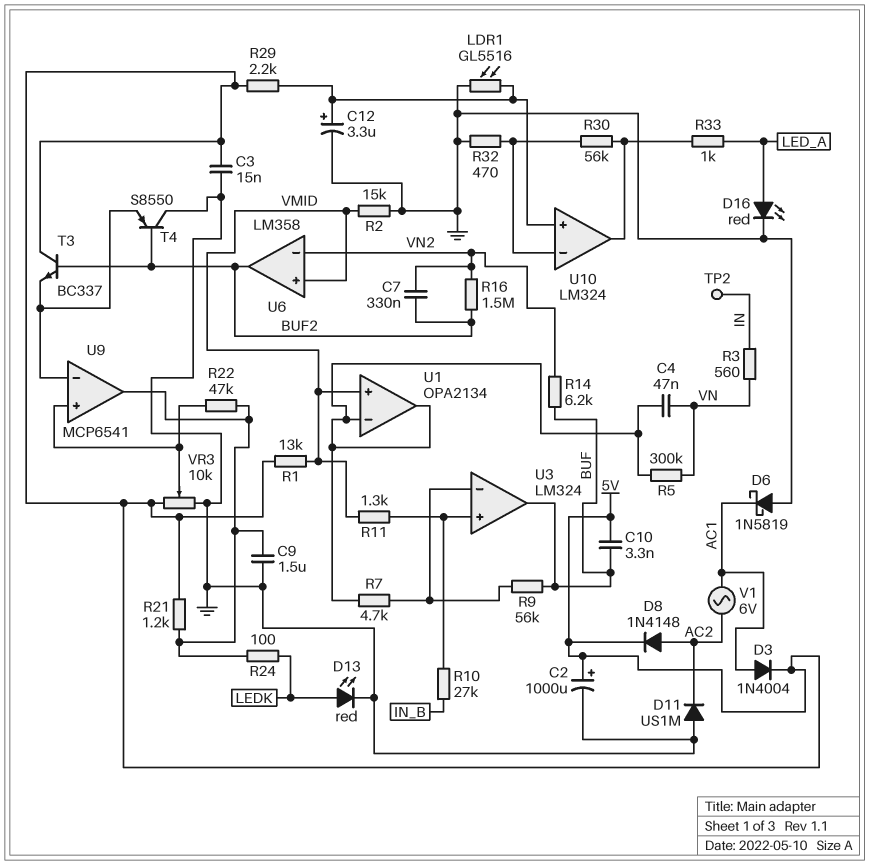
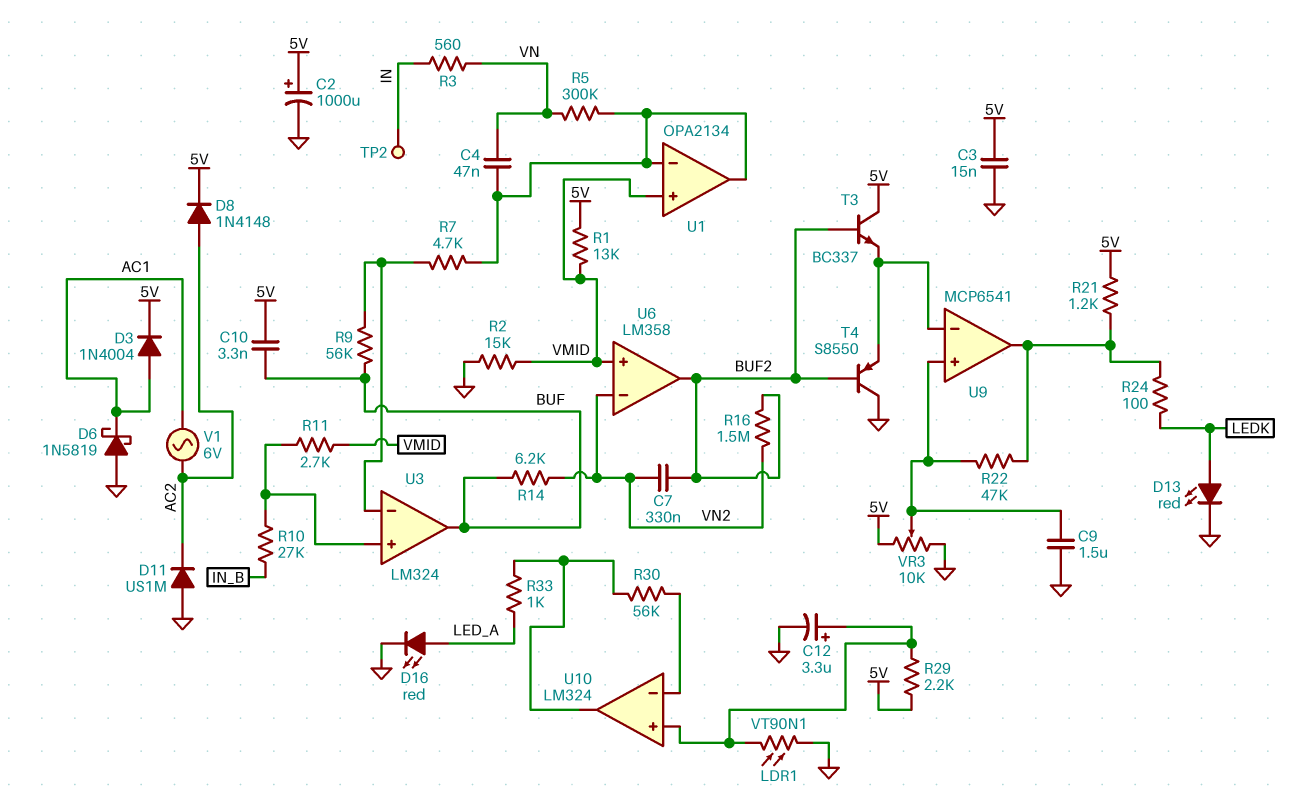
C9: 1.5uF (GND, U9/out) -> 1.5uF (GND, U9/in+)
LDR1: GL5516 (GND, U10/in+) -> VT90N1 (GND, U10/in+)
R11: 1.3k (U3/in+, VMID) -> 2.7k (U3/in+, VMID)
R32: 470 (GND, U10/in-) -> none

